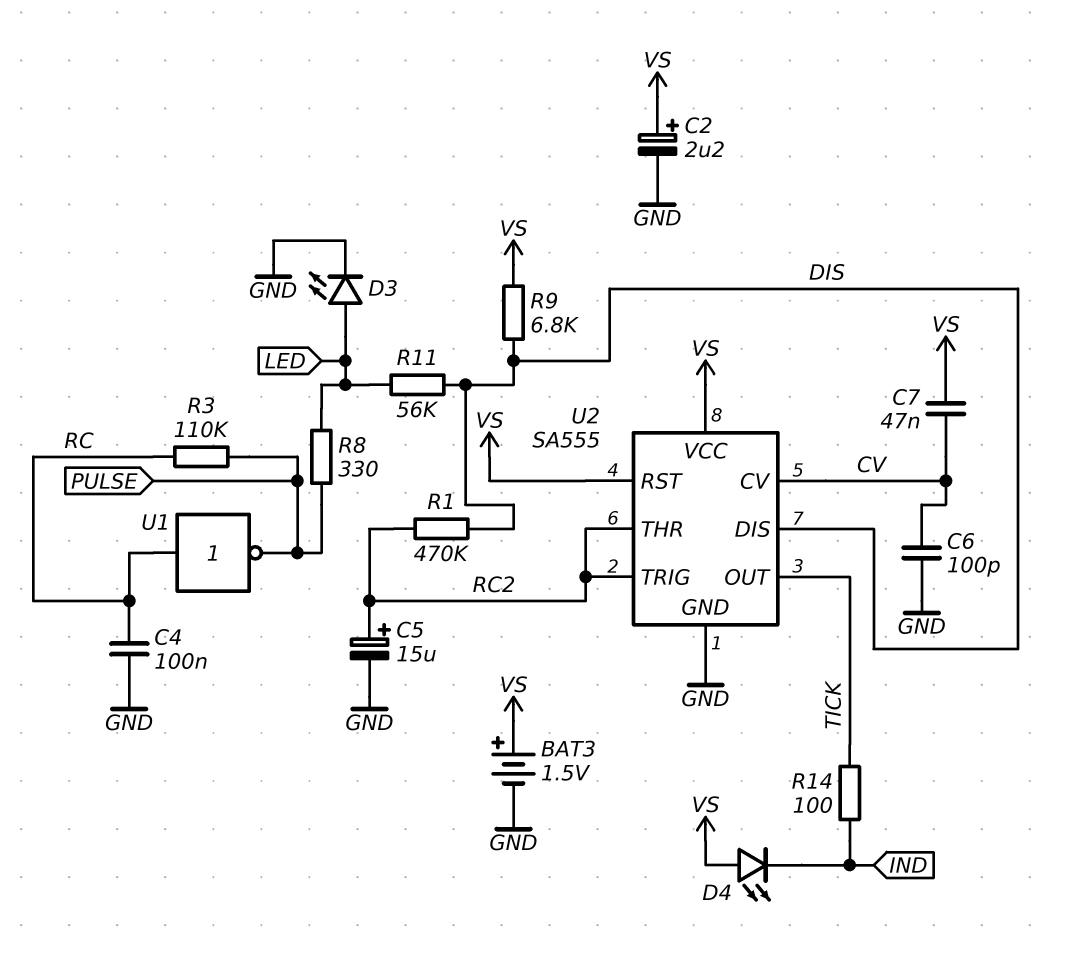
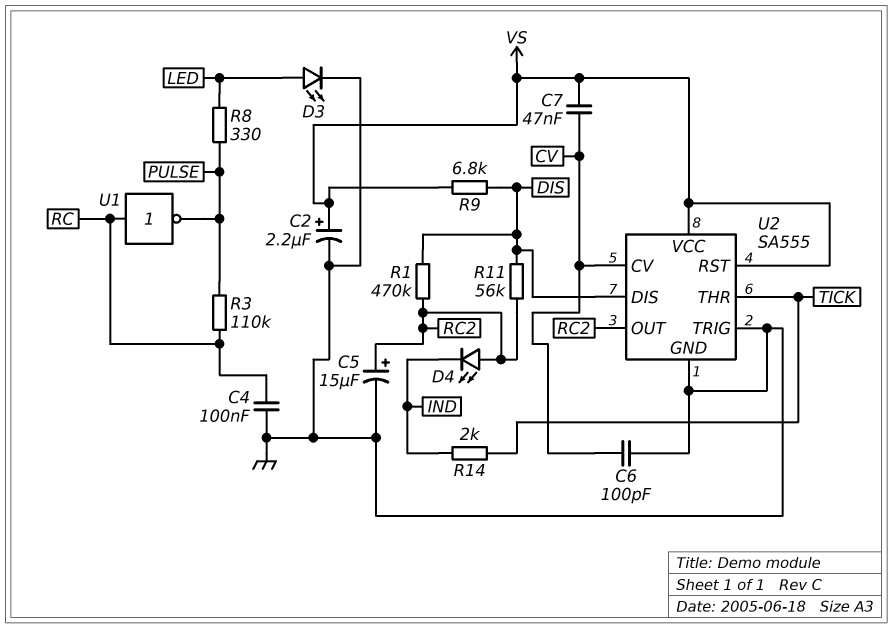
BAT3: 1.5V (plus VS, minus GND) -> none
D4: LED (A VS, K IND) -> LED (A RC2, K IND)
R11: 56k (DIS, LED) -> 56k (DIS, RC2)
R14: 100 (IND, TICK) -> 2k (IND, TICK)
U2 pin OUT: TICK -> RC2
U2 pin THR: RC2 -> TICK
U2 pin TRIG: RC2 -> GND

